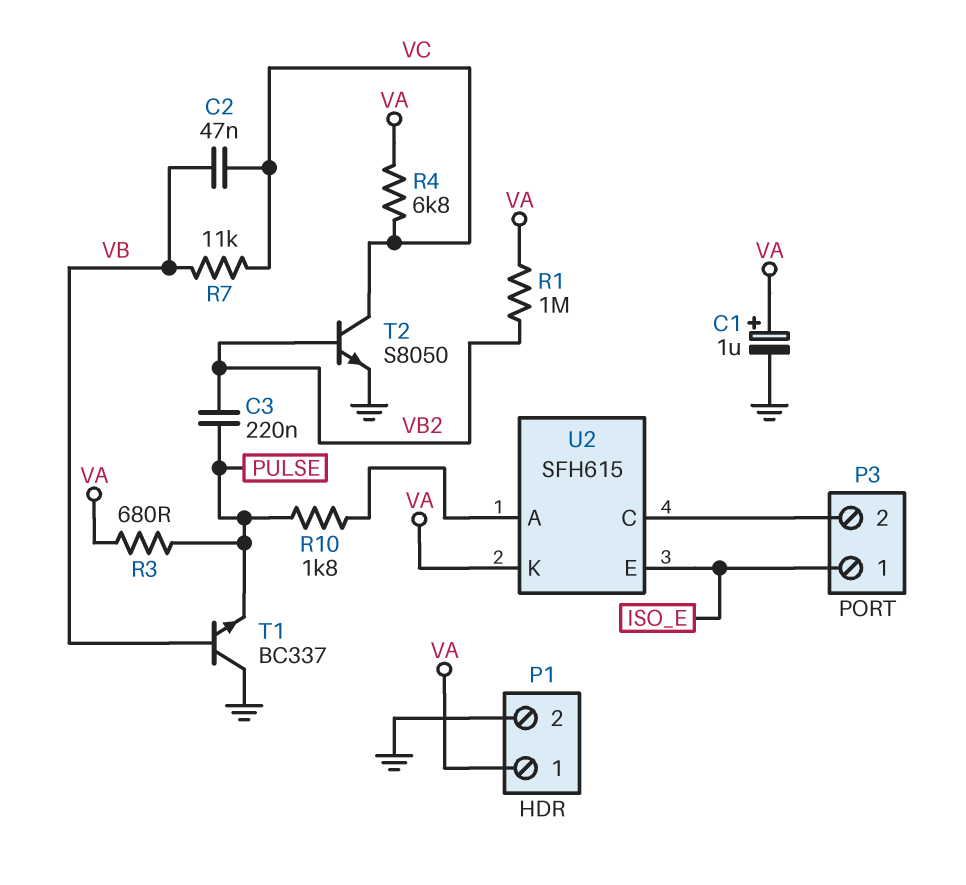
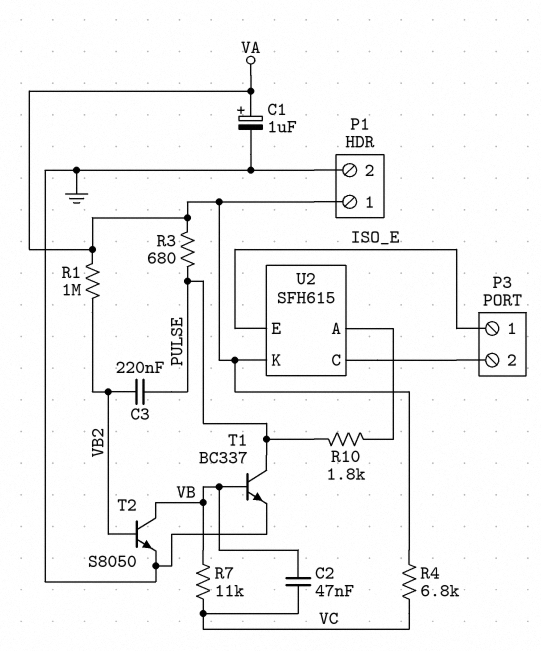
T1: NPN BC337 (B VB, C GND, E PULSE) -> NPN BC337 (B VB, C PULSE, E GND)
T2: NPN S8050 (B VB2, C VC, E GND) -> NPN S8050 (B VB2, C VB, E GND)

